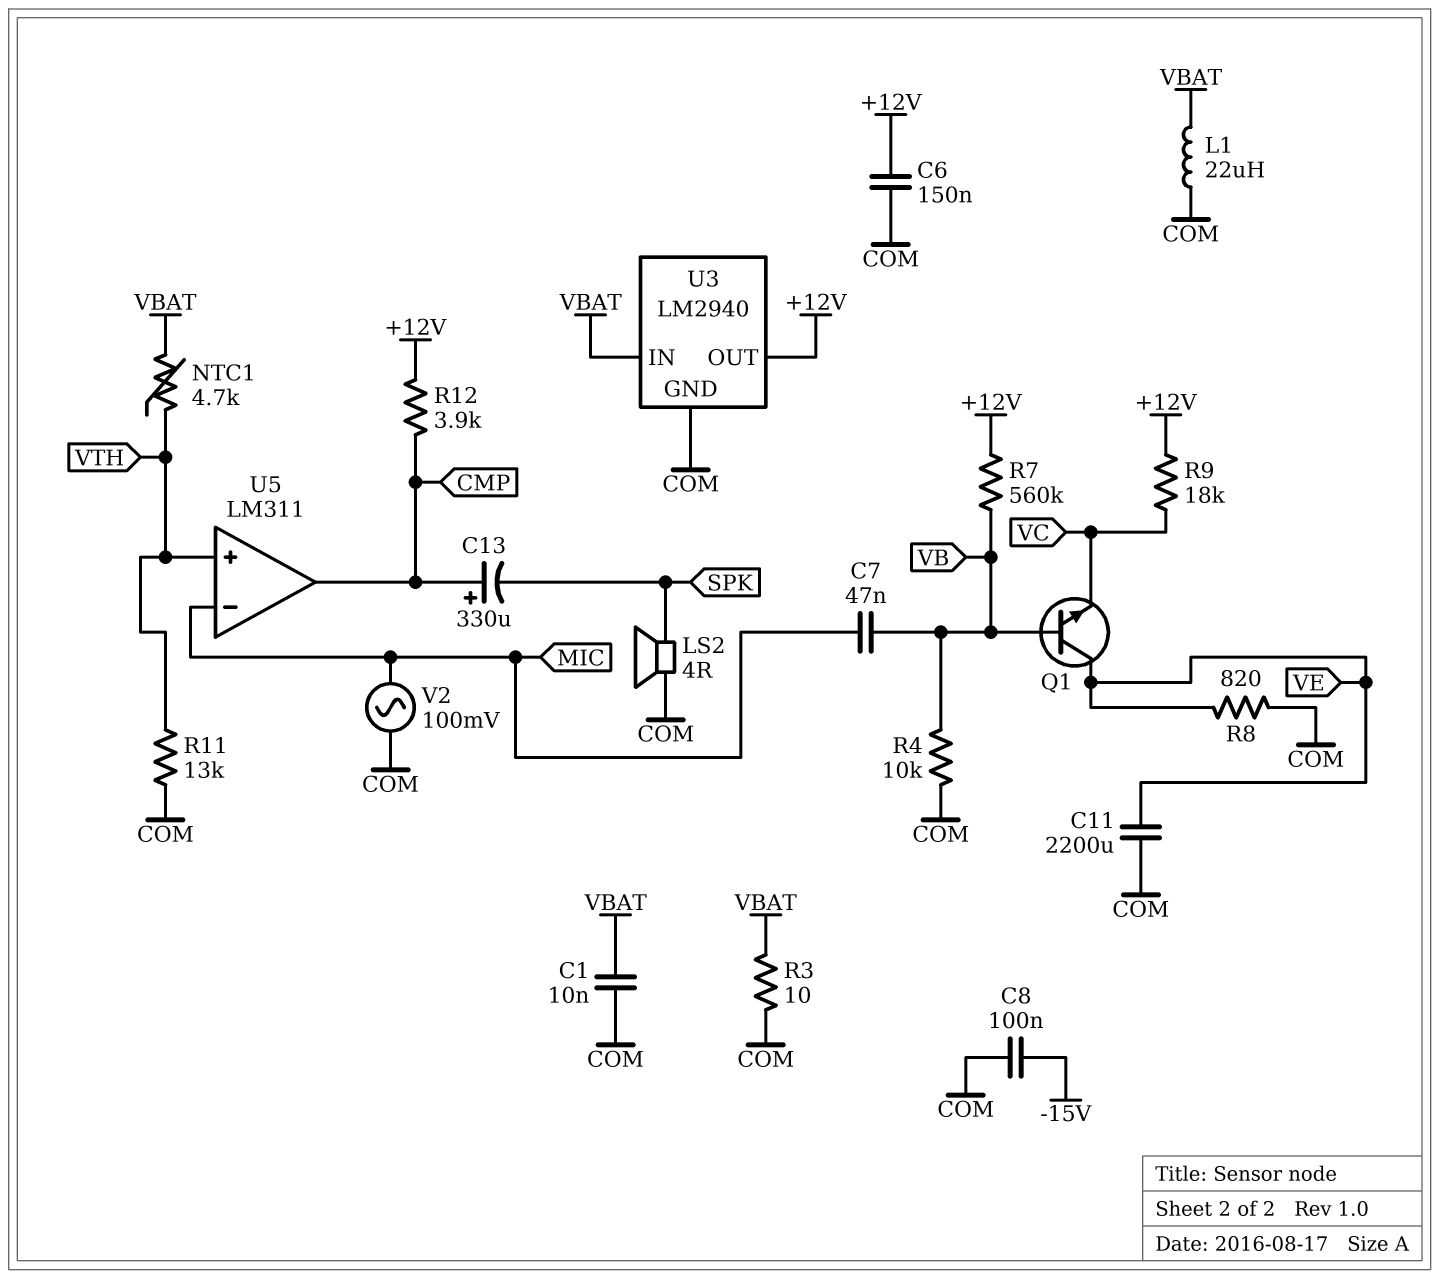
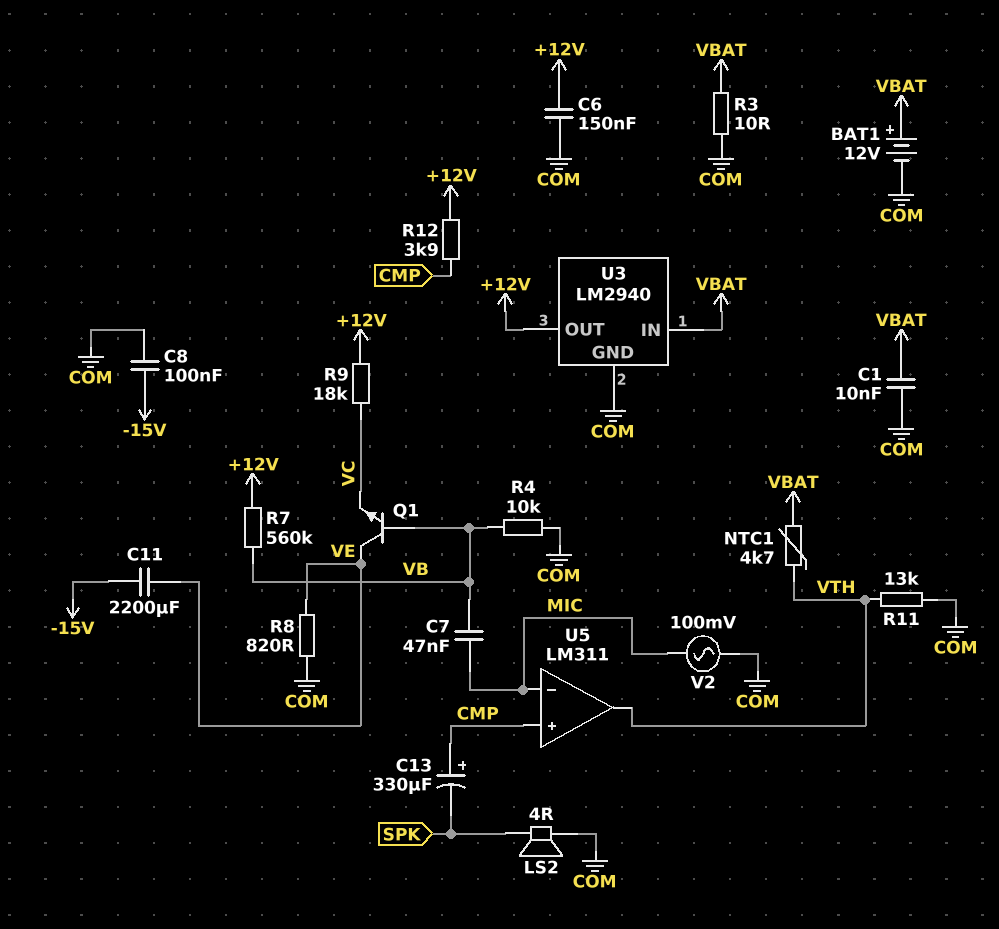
BAT1: none -> 12V (plus VBAT, minus COM)
C11: 2200uF (COM, VE) -> 2200uF (-15V, VE)
L1: 22uH (COM, VBAT) -> none
U5 pin in+: VTH -> CMP
U5 pin out: CMP -> VTH

